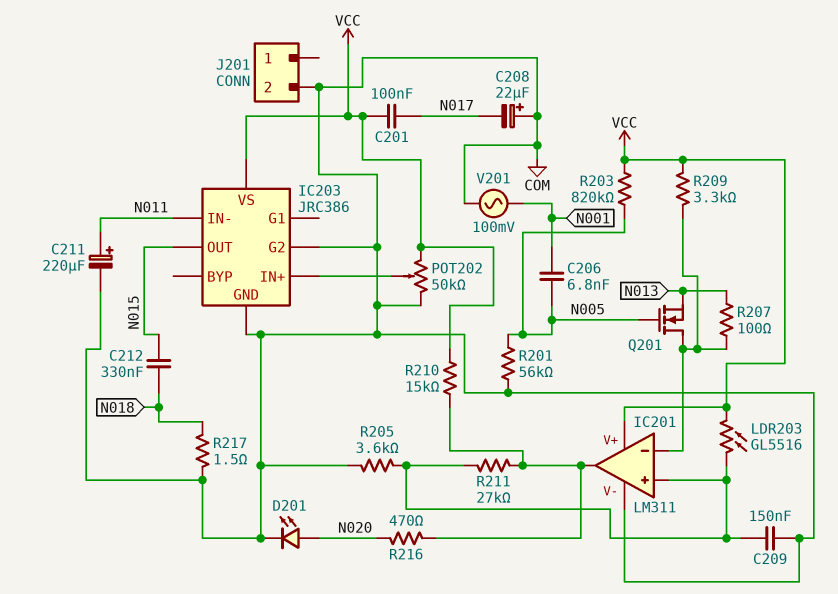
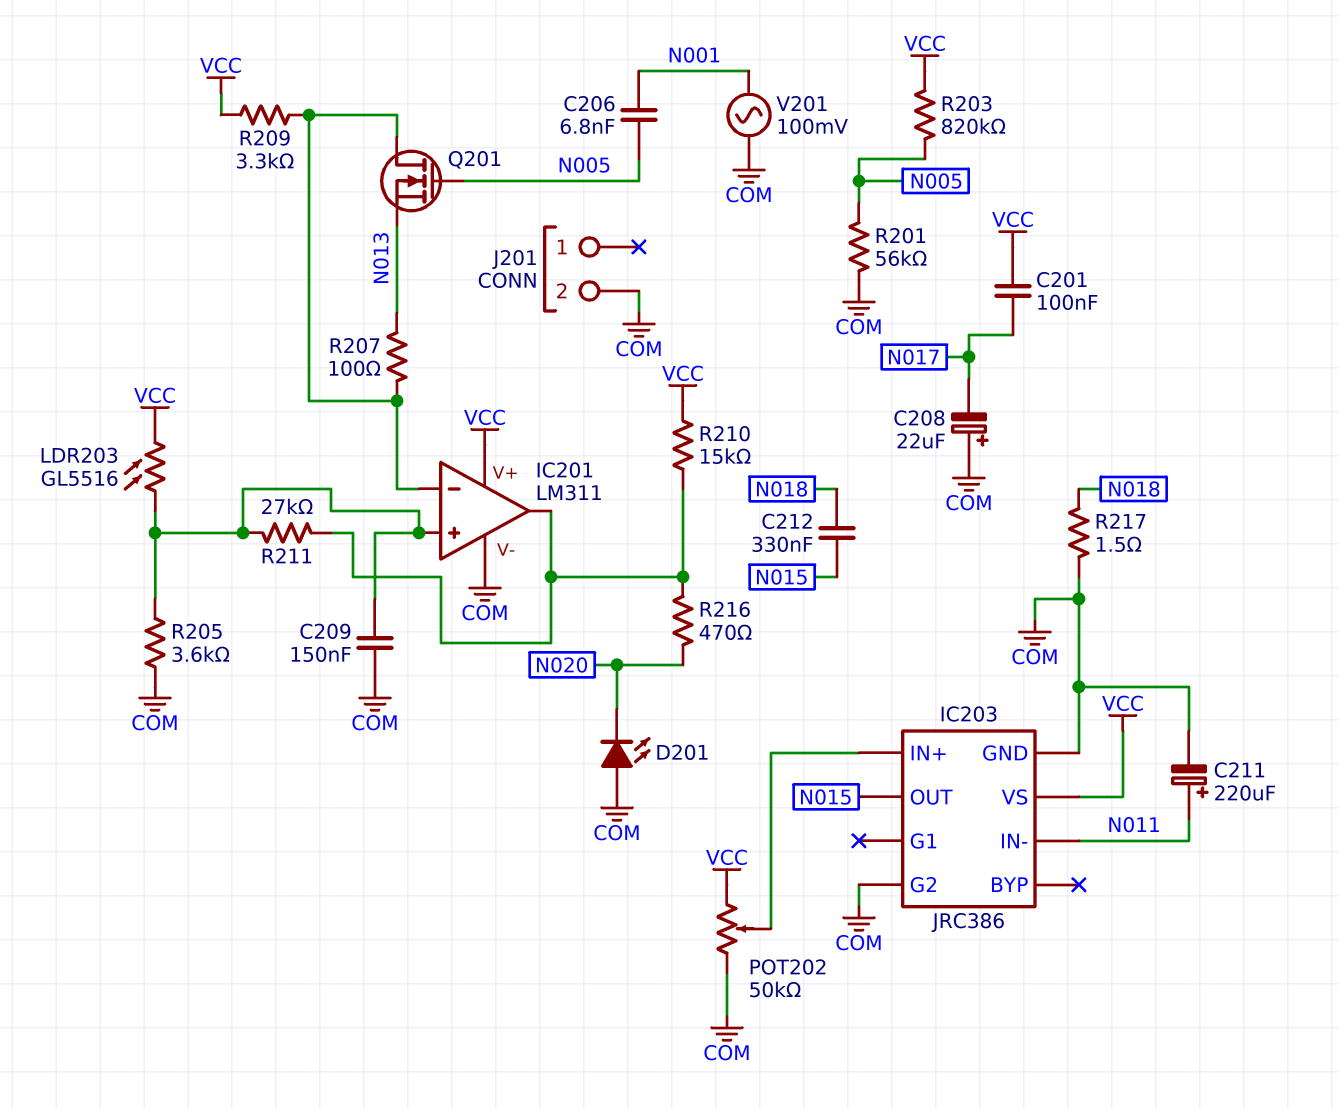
D201: LED (A N020, K COM) -> LED (A COM, K N020)

